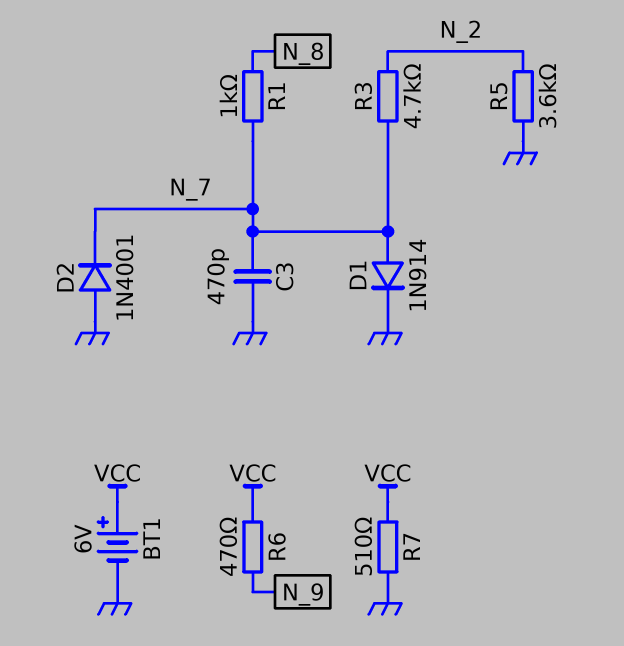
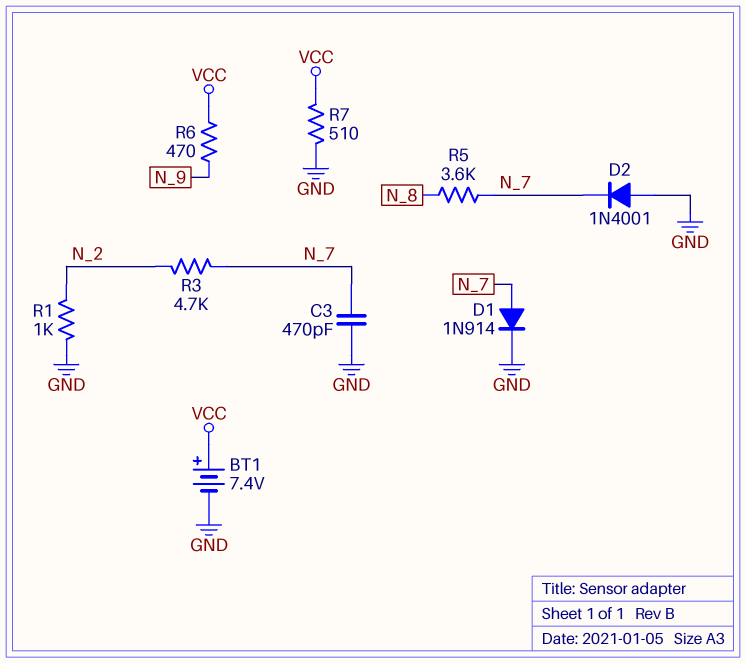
BT1: 6V (plus VCC, minus GND) -> 7.4V (plus VCC, minus GND)
R1: 1k (N_7, N_8) -> 1k (GND, N_2)
R5: 3.6k (GND, N_2) -> 3.6k (N_7, N_8)

